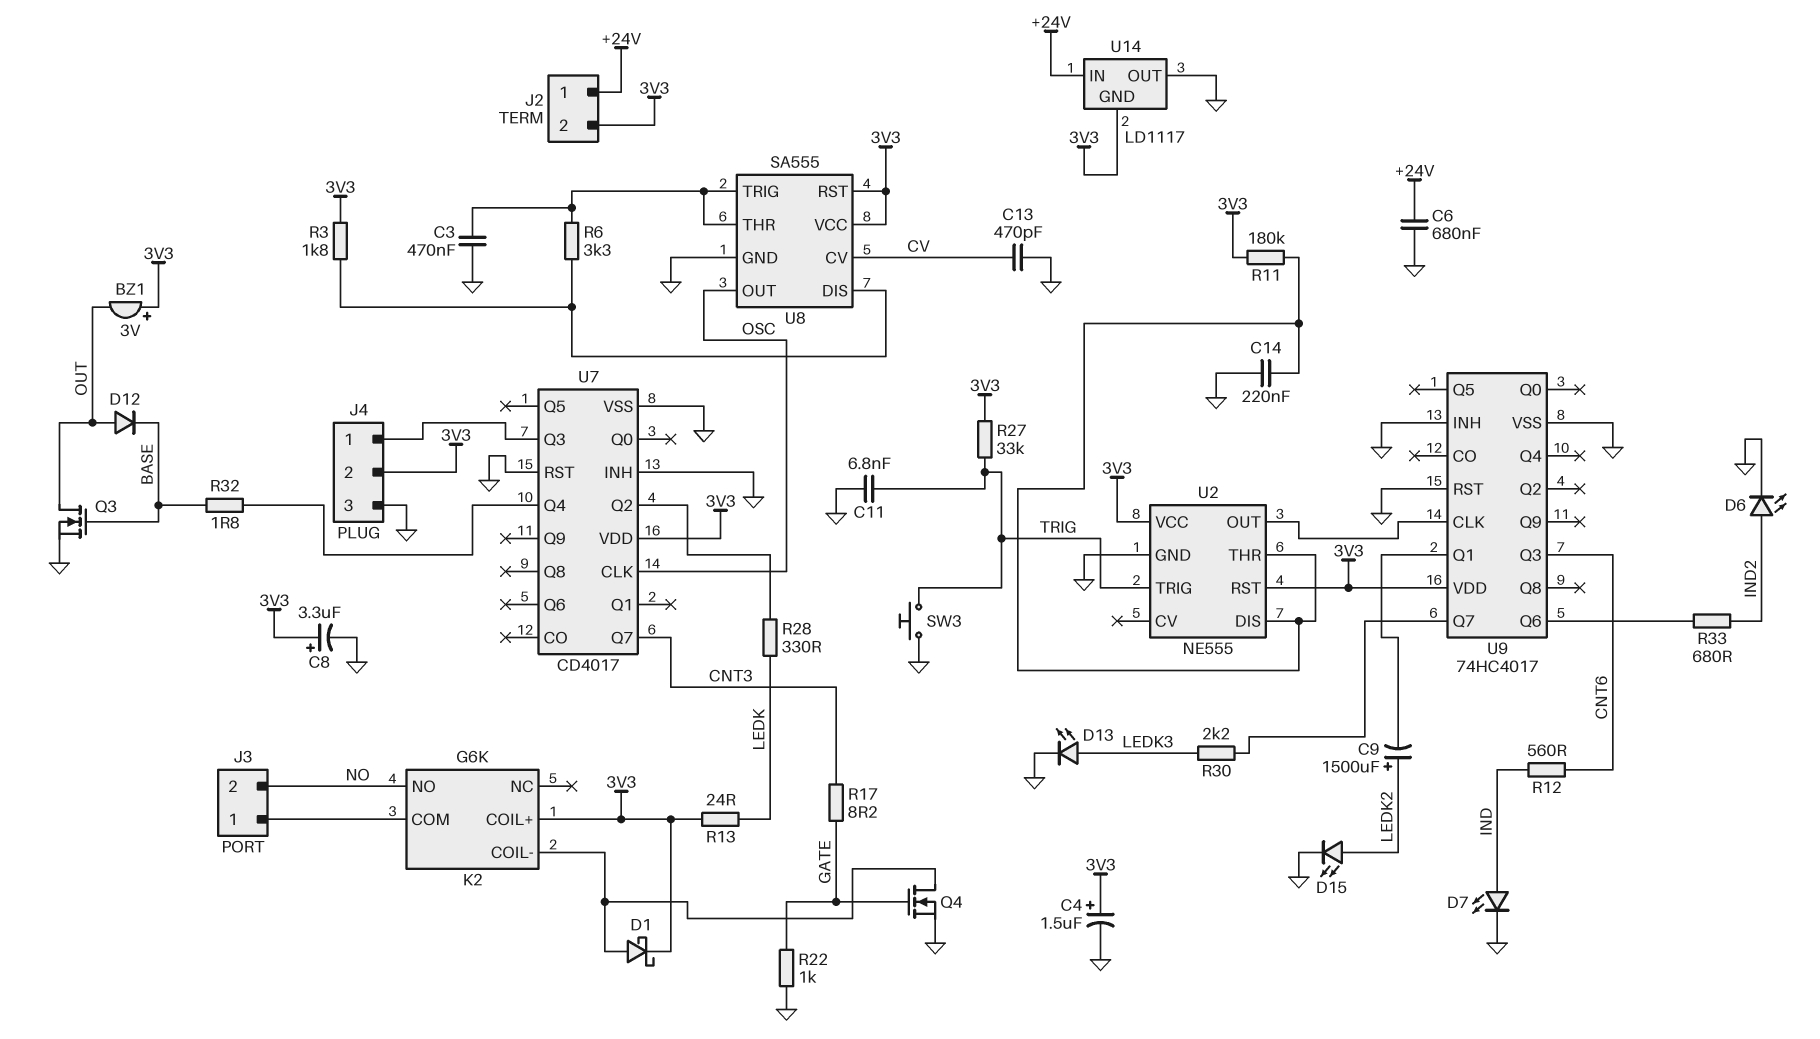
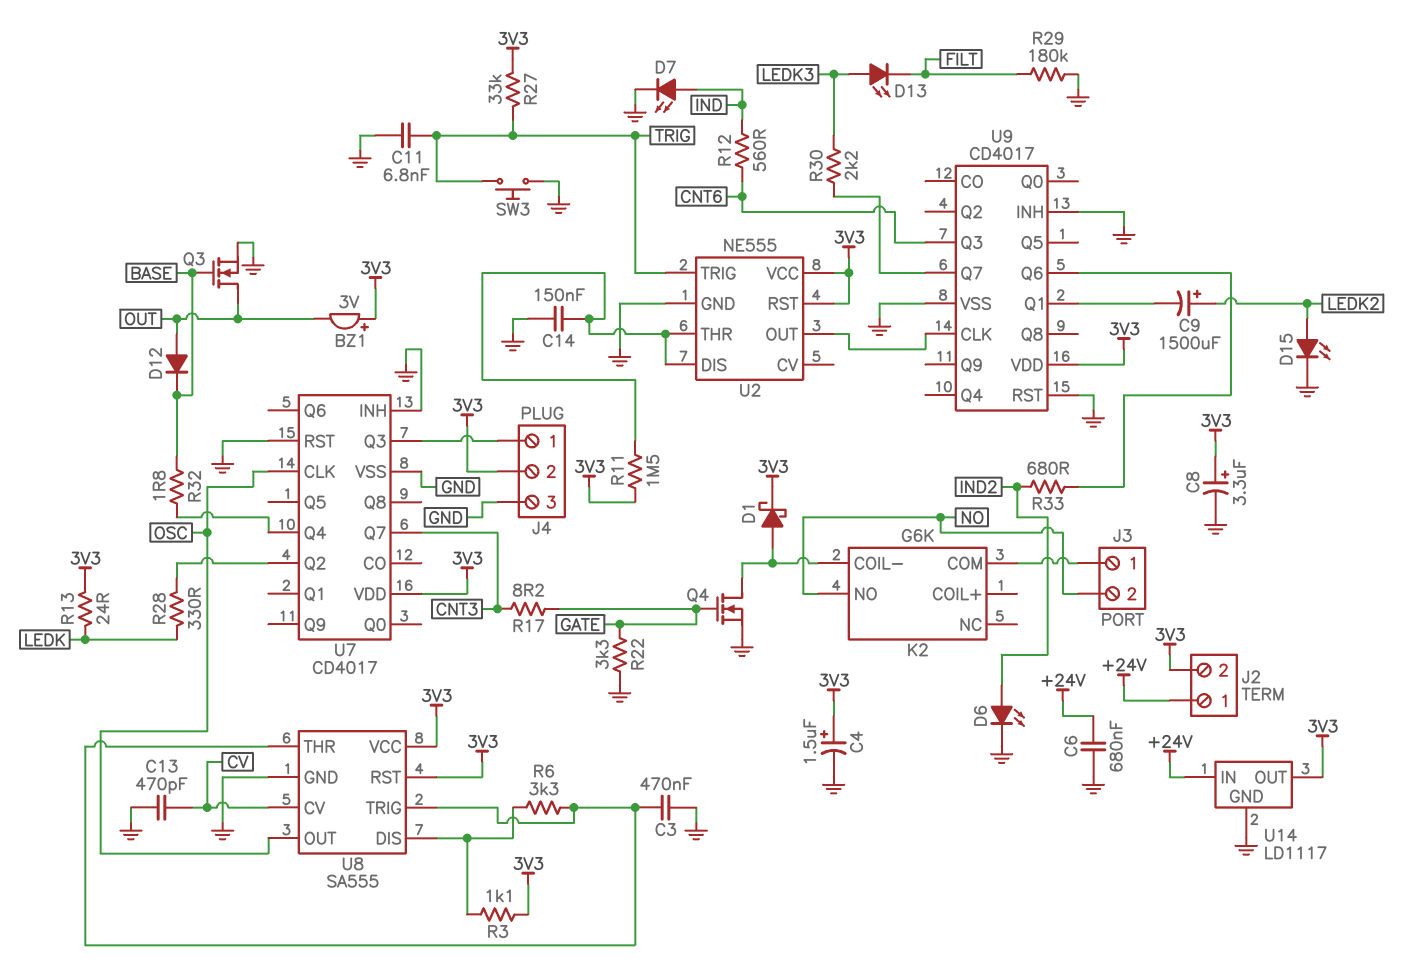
C14: 220nF (GND, U2/DIS) -> 150nF (GND, U2/DIS)
D13: LED (A LEDK3, K GND) -> LED (A LEDK3, K FILT)
K2 pin COIL+: 3V3 -> none
R3: 1.8k (3V3, U8/DIS) -> 1.1k (3V3, U8/DIS)
R11: 180k (3V3, U2/DIS) -> 1.5M (3V3, U2/DIS)
R22: 1k (GATE, GND) -> 3.3k (GATE, GND)
R29: none -> 180k (FILT, GND)
U9: 74HC4017 -> CD4017
U14 pin GND: 3V3 -> GND
U14 pin OUT: GND -> 3V3

